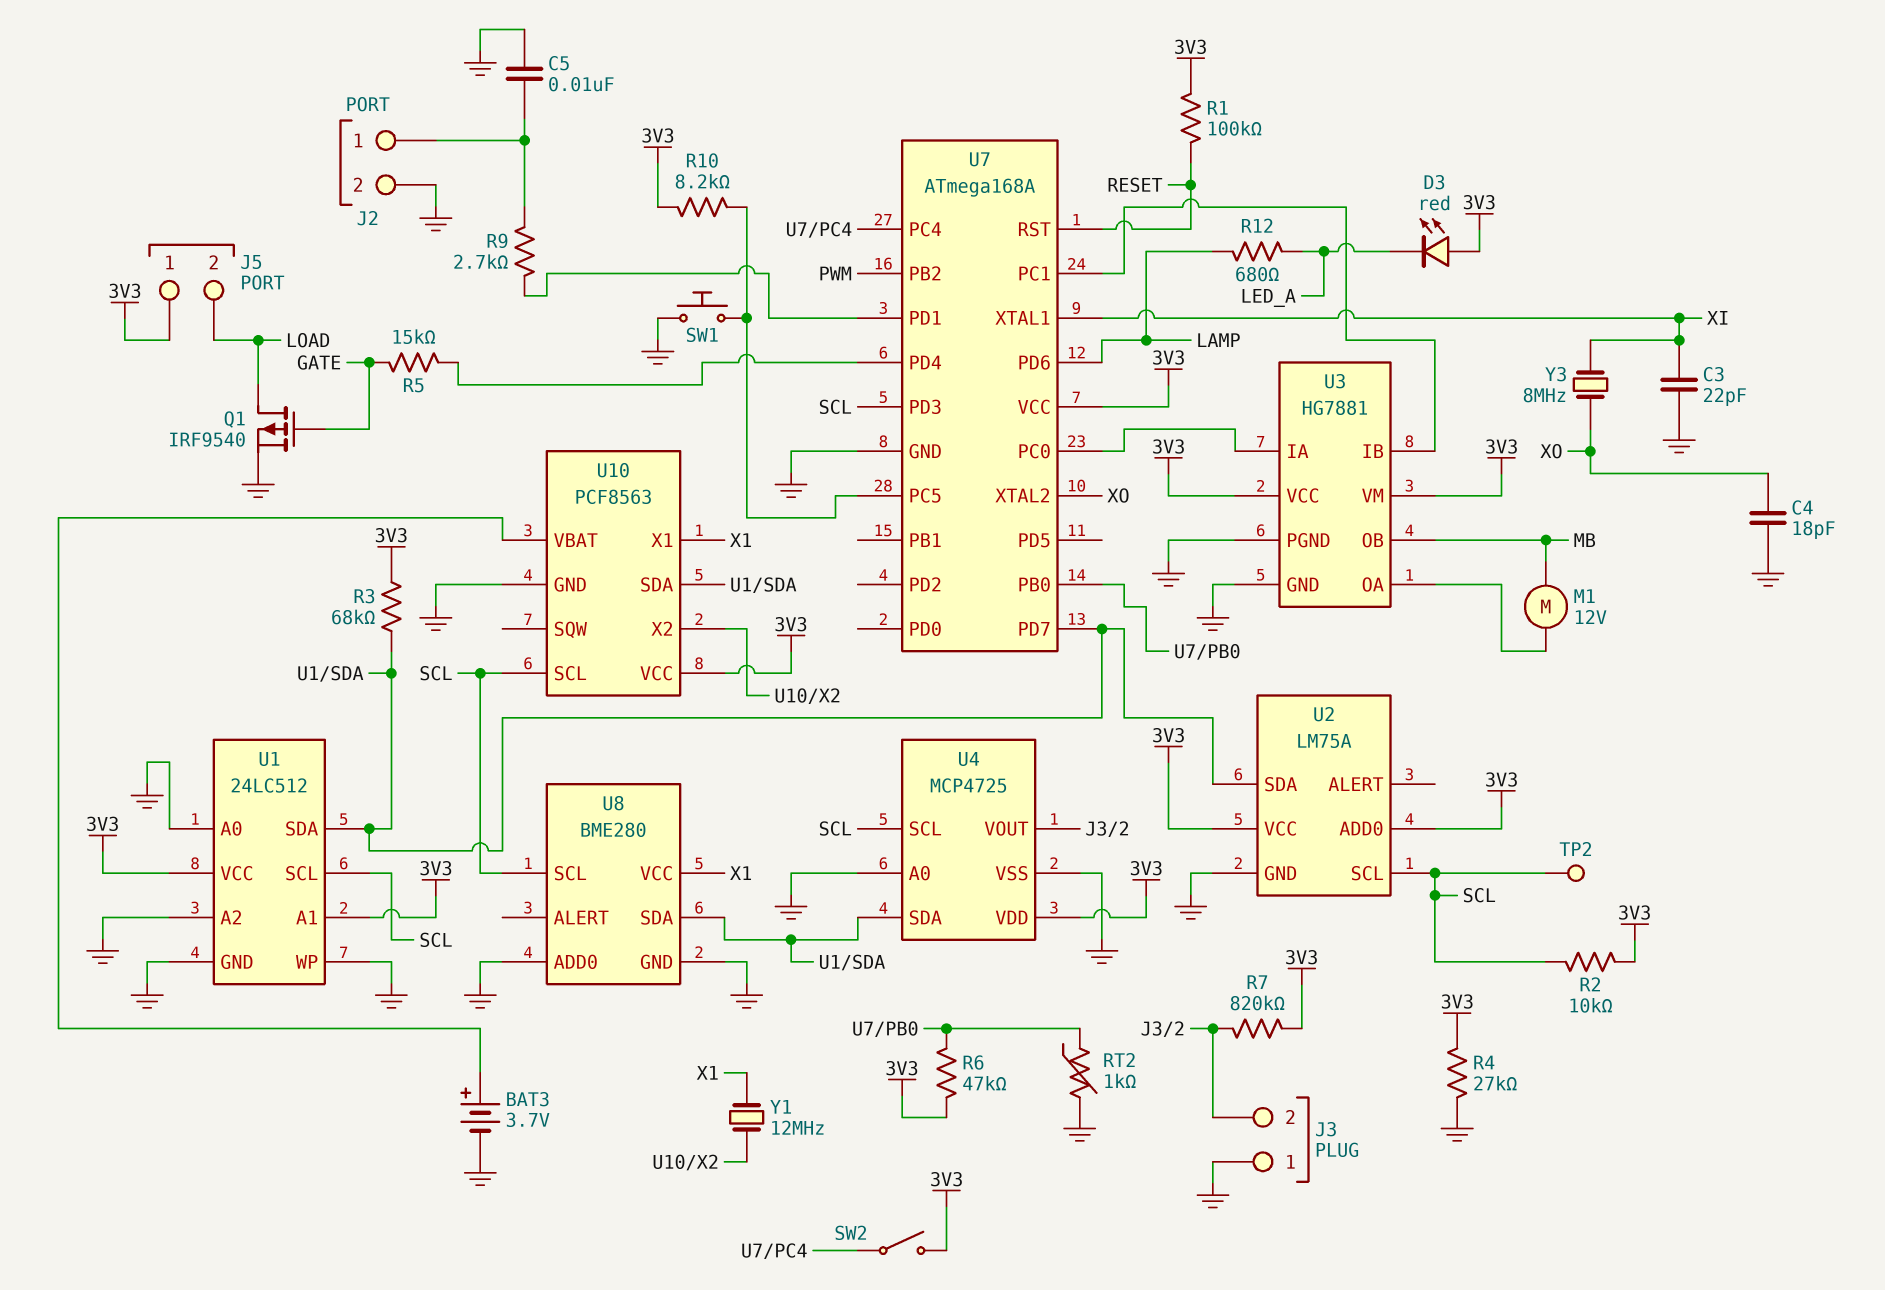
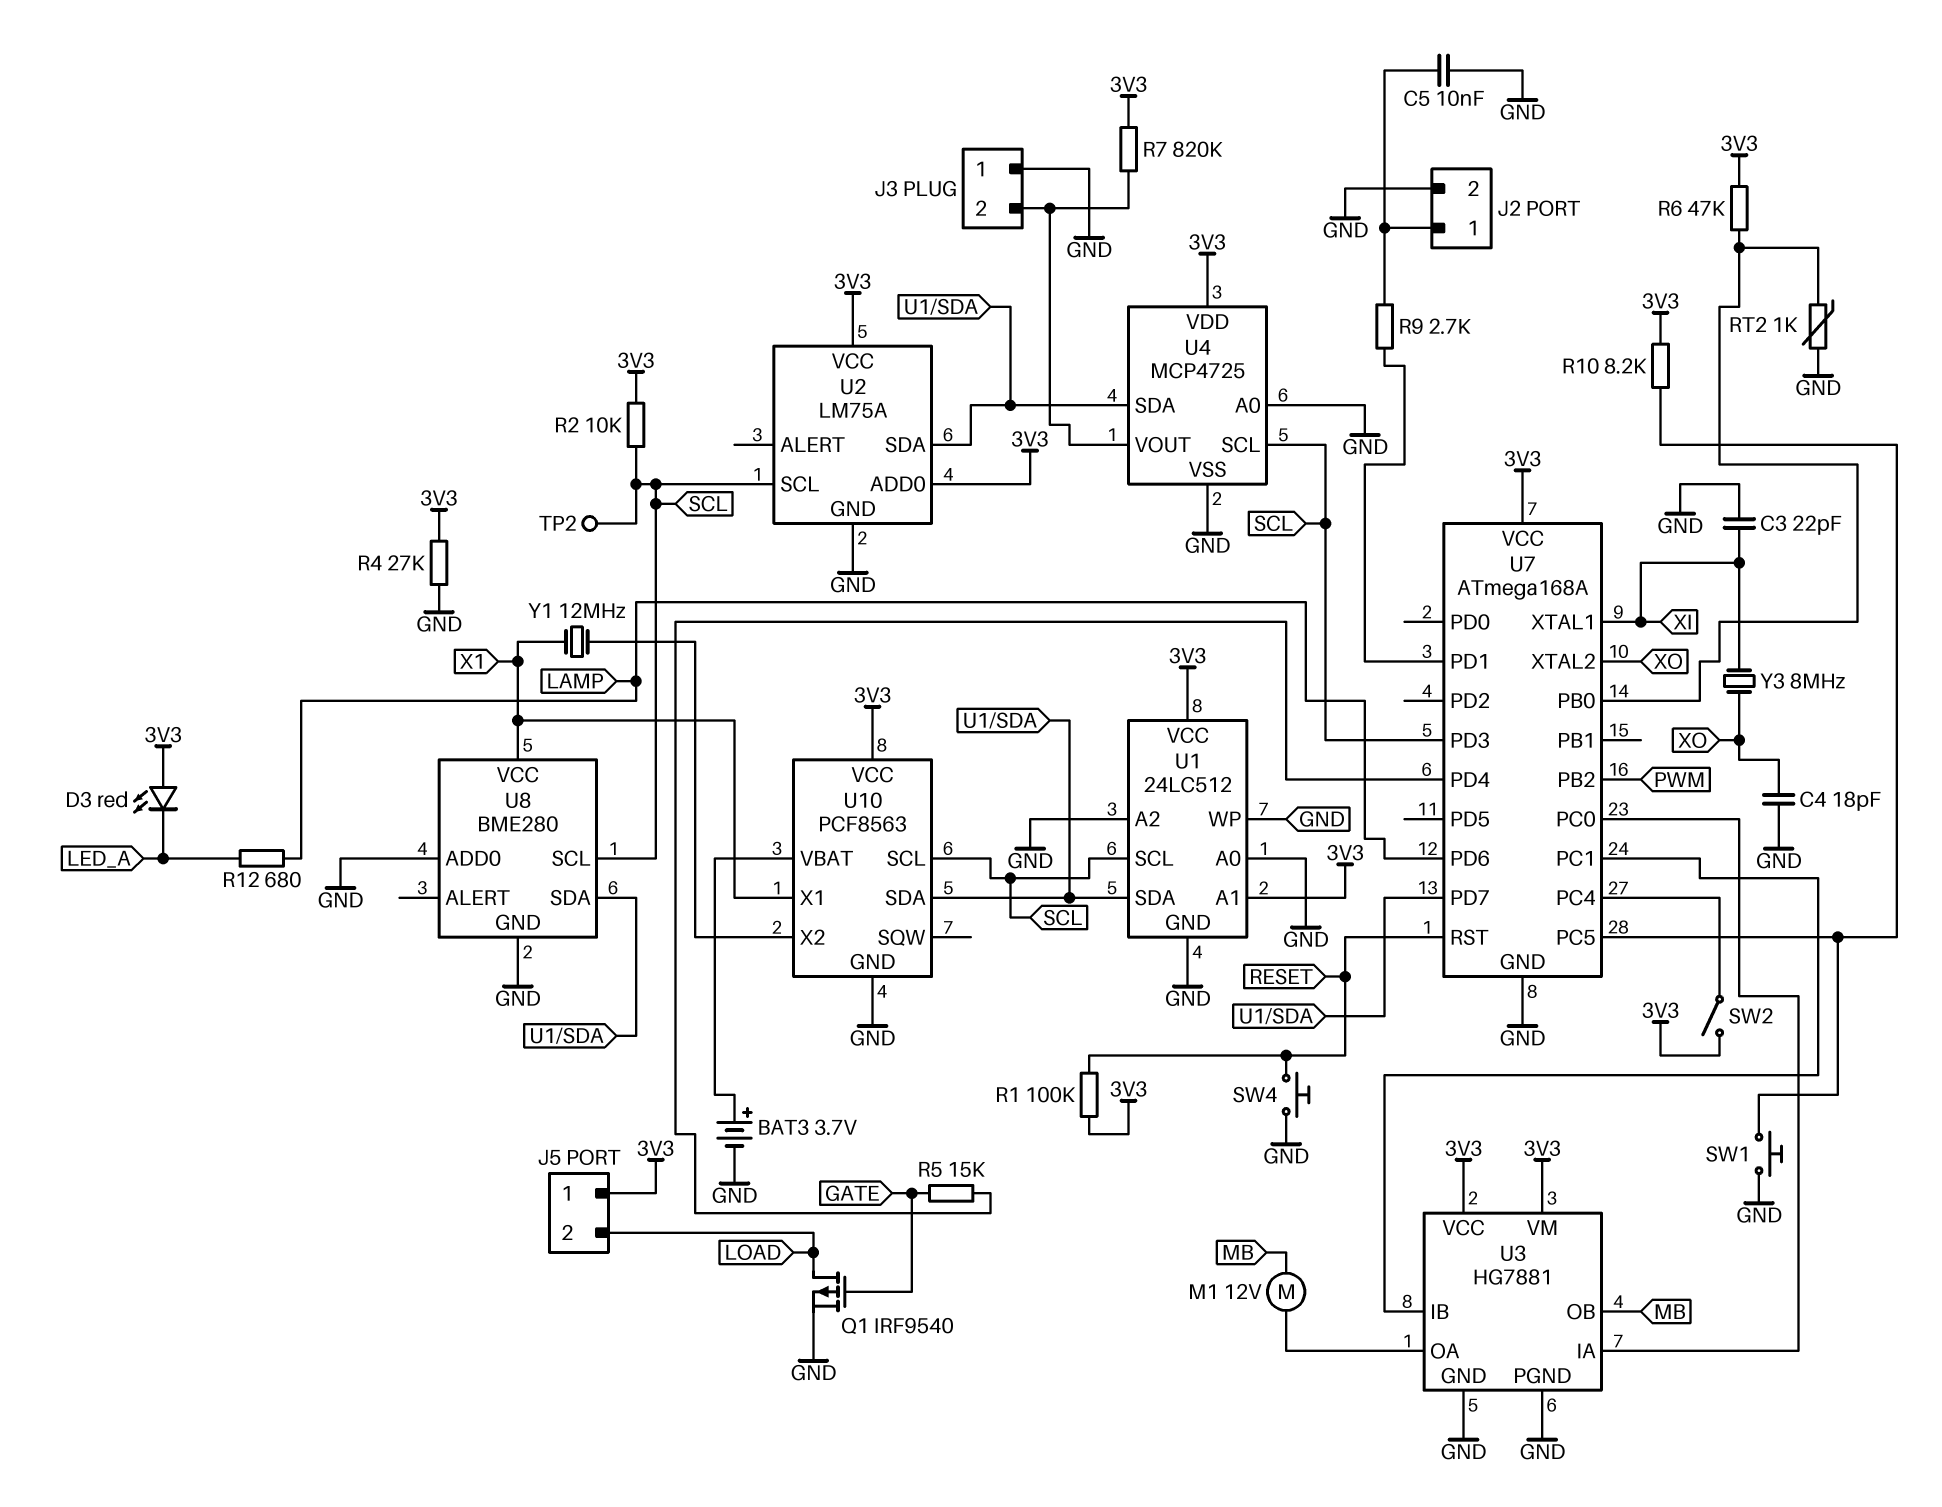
R3: 68k (3V3, U1/SDA) -> none
SW4: none -> button (GND, RESET)

